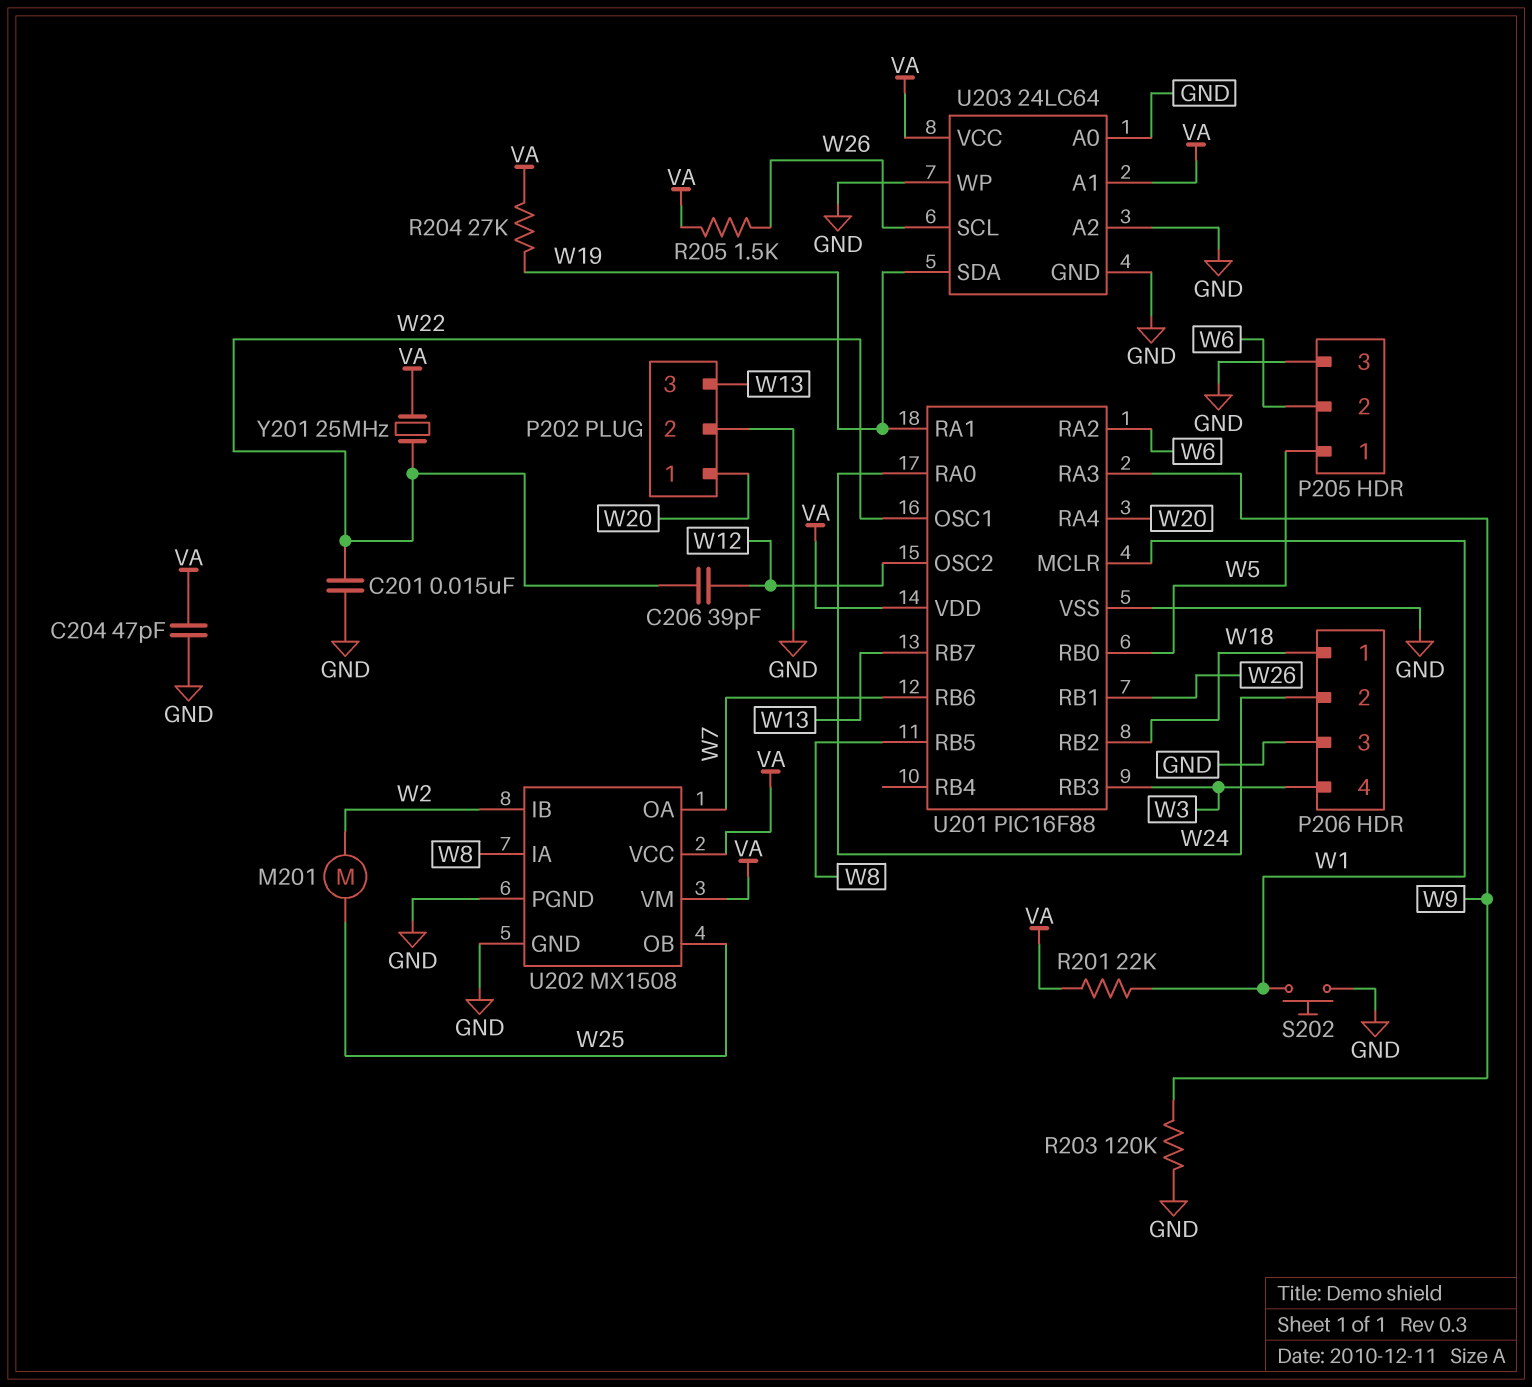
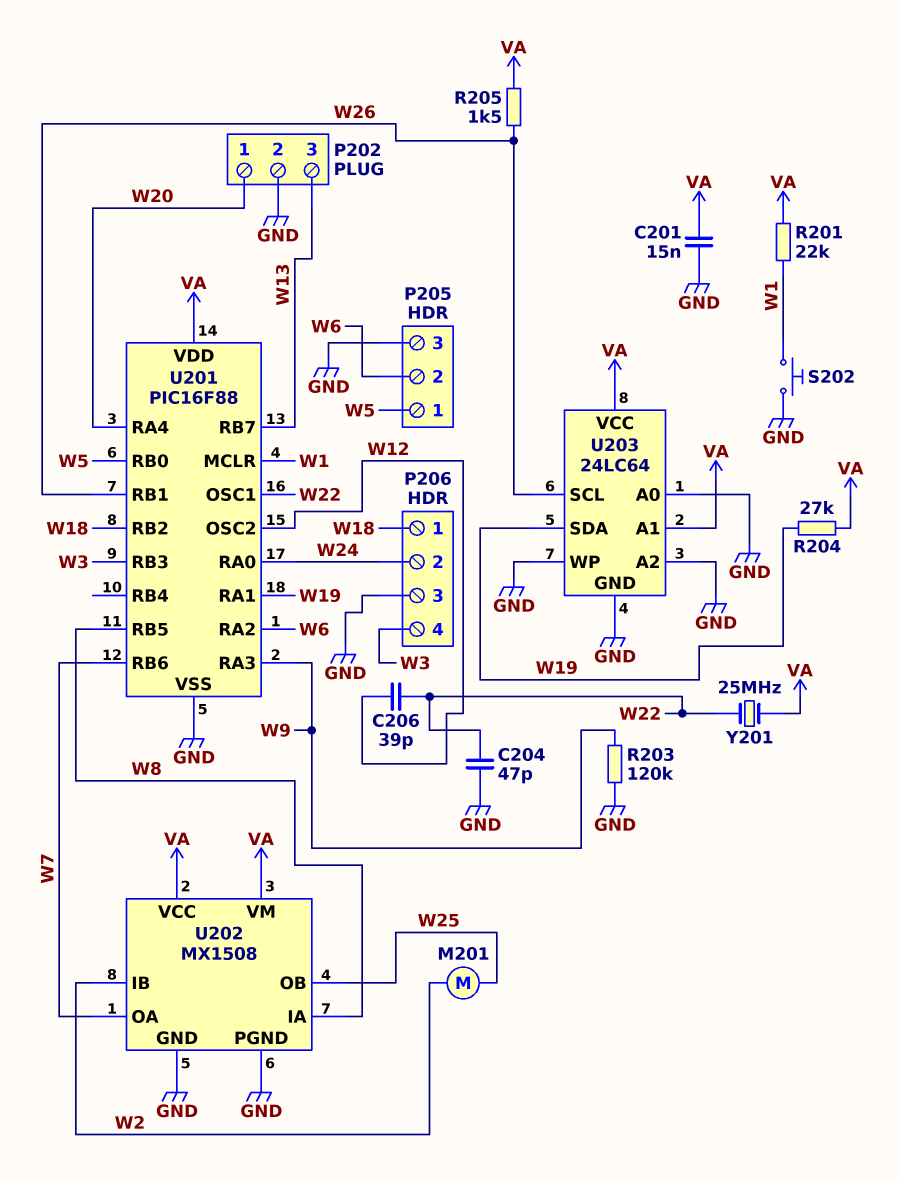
C201: 15nF (GND, W22) -> 15nF (GND, VA)
C204: 47pF (GND, VA) -> 47pF (GND, W22)

